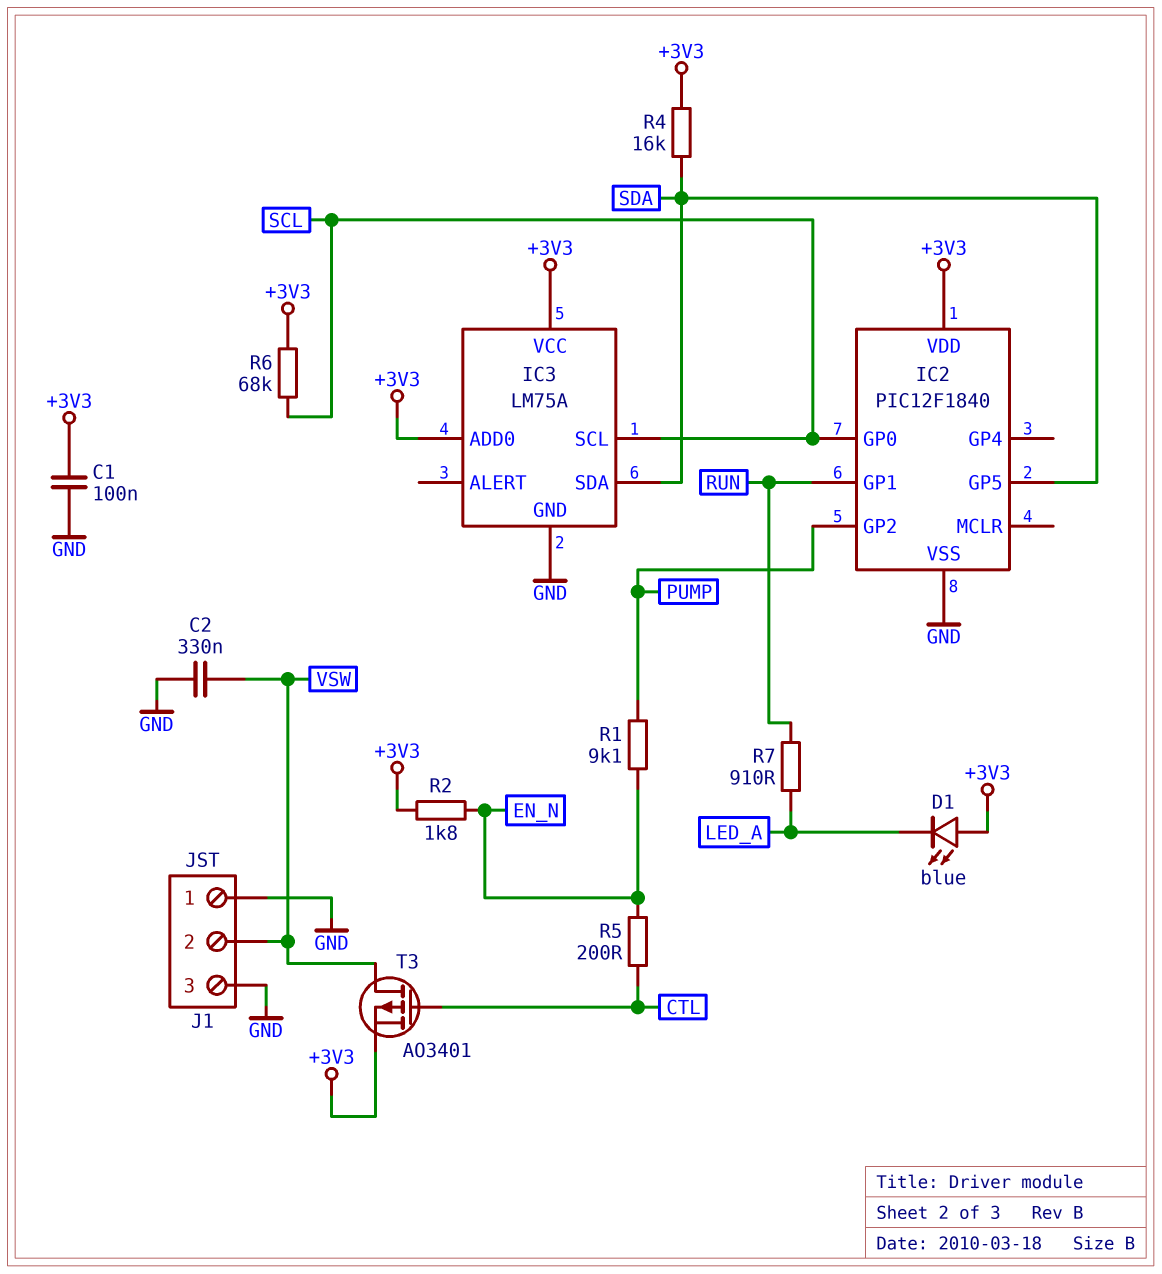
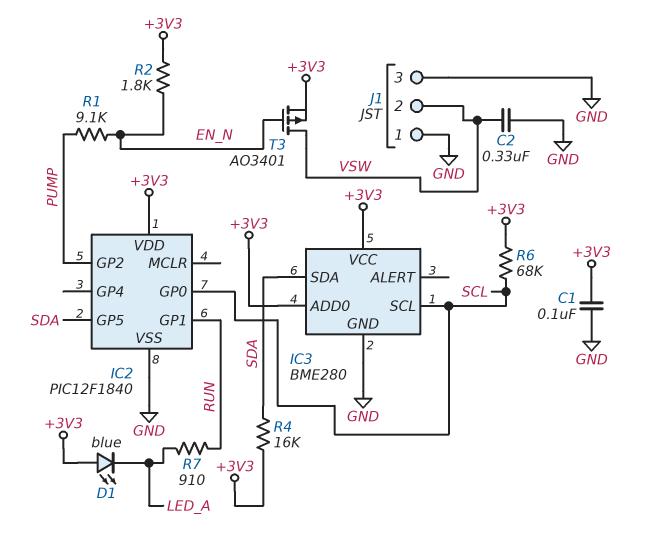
IC3: LM75A -> BME280
R5: 200 (CTL, EN_N) -> none
T3: PMOS AO3401 (G CTL, D VSW, S +3V3) -> PMOS AO3401 (G EN_N, D VSW, S +3V3)

